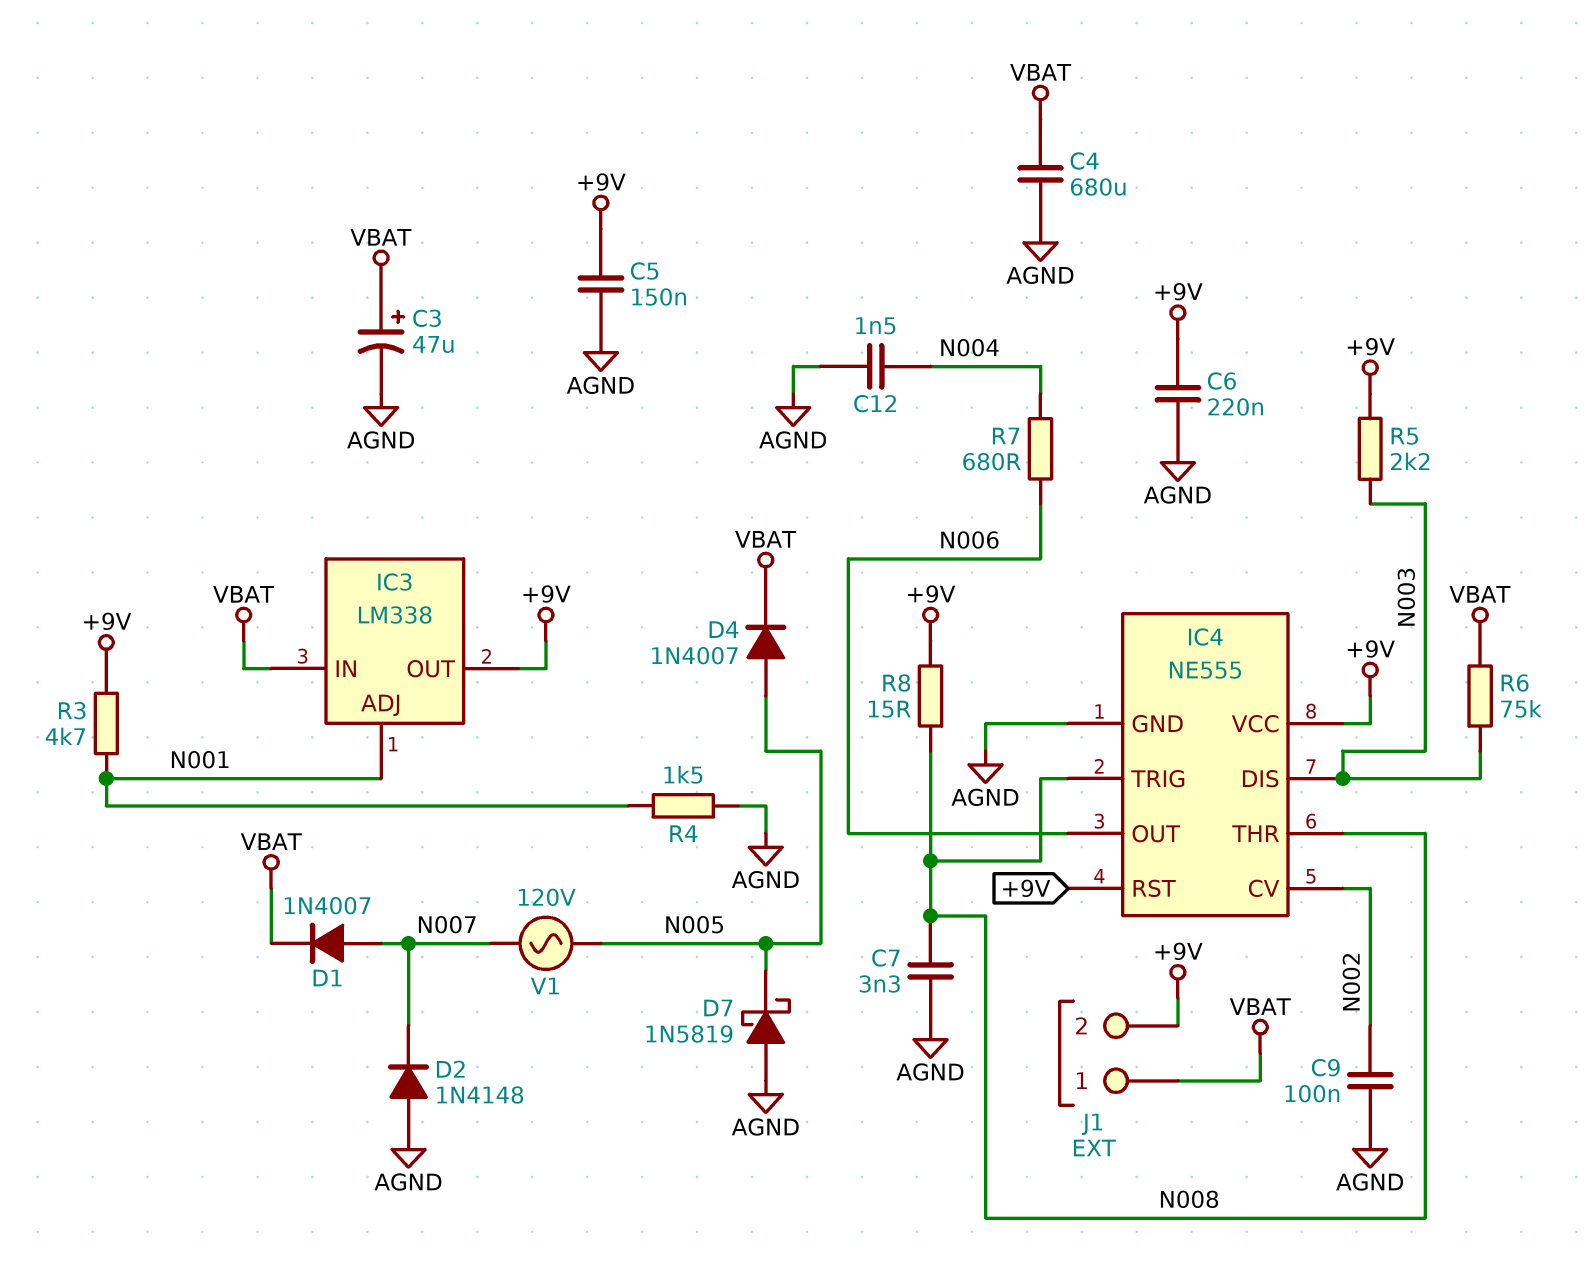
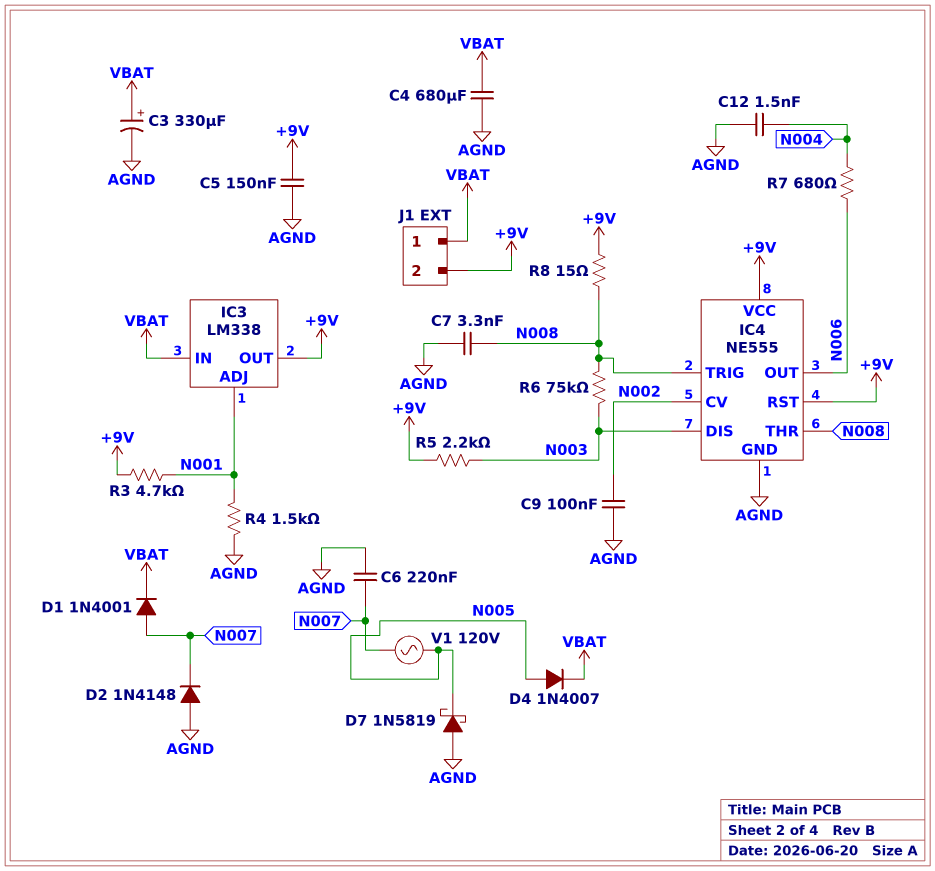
C3: 47uF (plus VBAT, minus AGND) -> 330uF (plus VBAT, minus AGND)
C6: 220nF (+9V, AGND) -> 220nF (AGND, N007)
D1: diode 1N4007 (A N007, K VBAT) -> diode 1N4001 (A N007, K VBAT)
R6: 75k (N003, VBAT) -> 75k (N003, N008)

